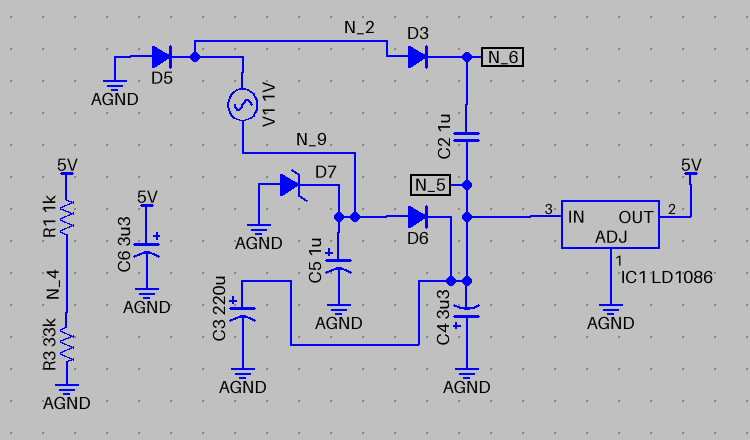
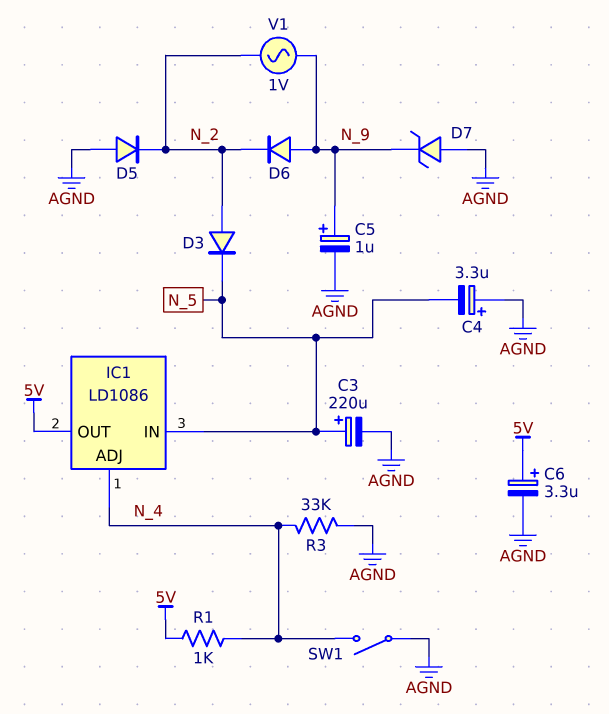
C2: 1uF (N_5, N_6) -> none
D3: diode (A N_2, K N_6) -> diode (A N_2, K N_5)
D6: diode (A N_9, K N_5) -> diode (A N_9, K N_2)
IC1 pin ADJ: AGND -> N_4
SW1: none -> switch (AGND, N_4)

